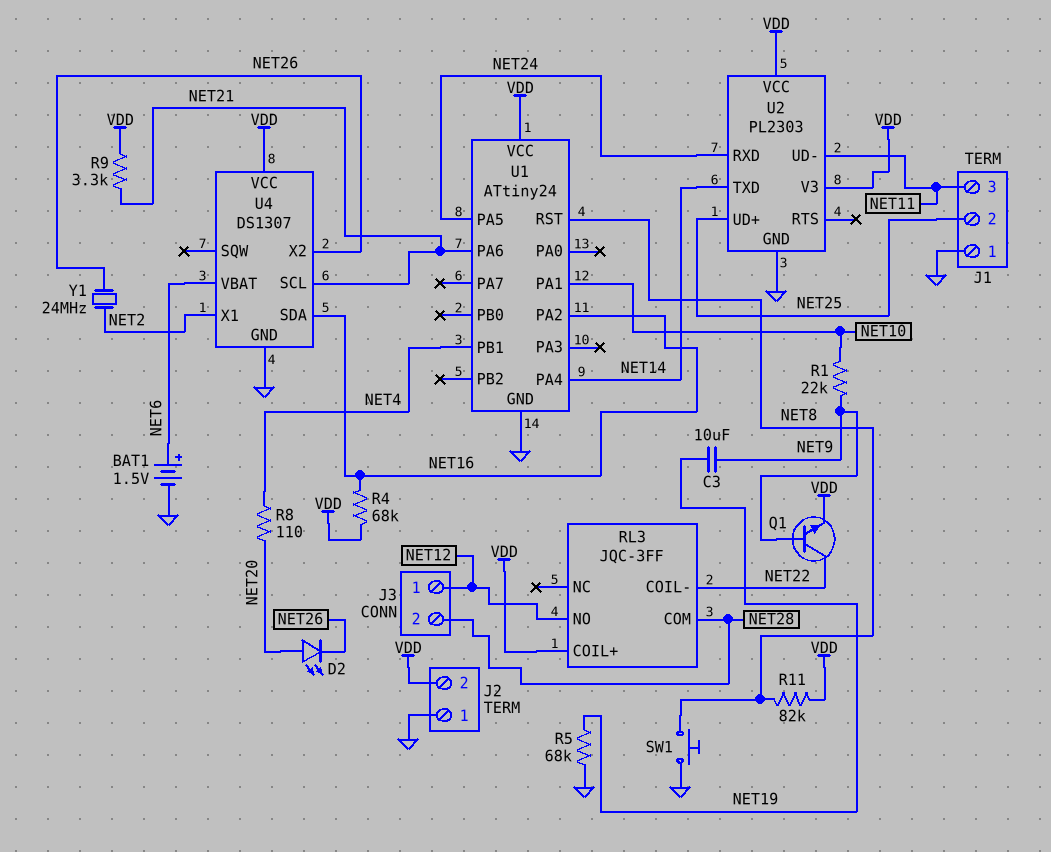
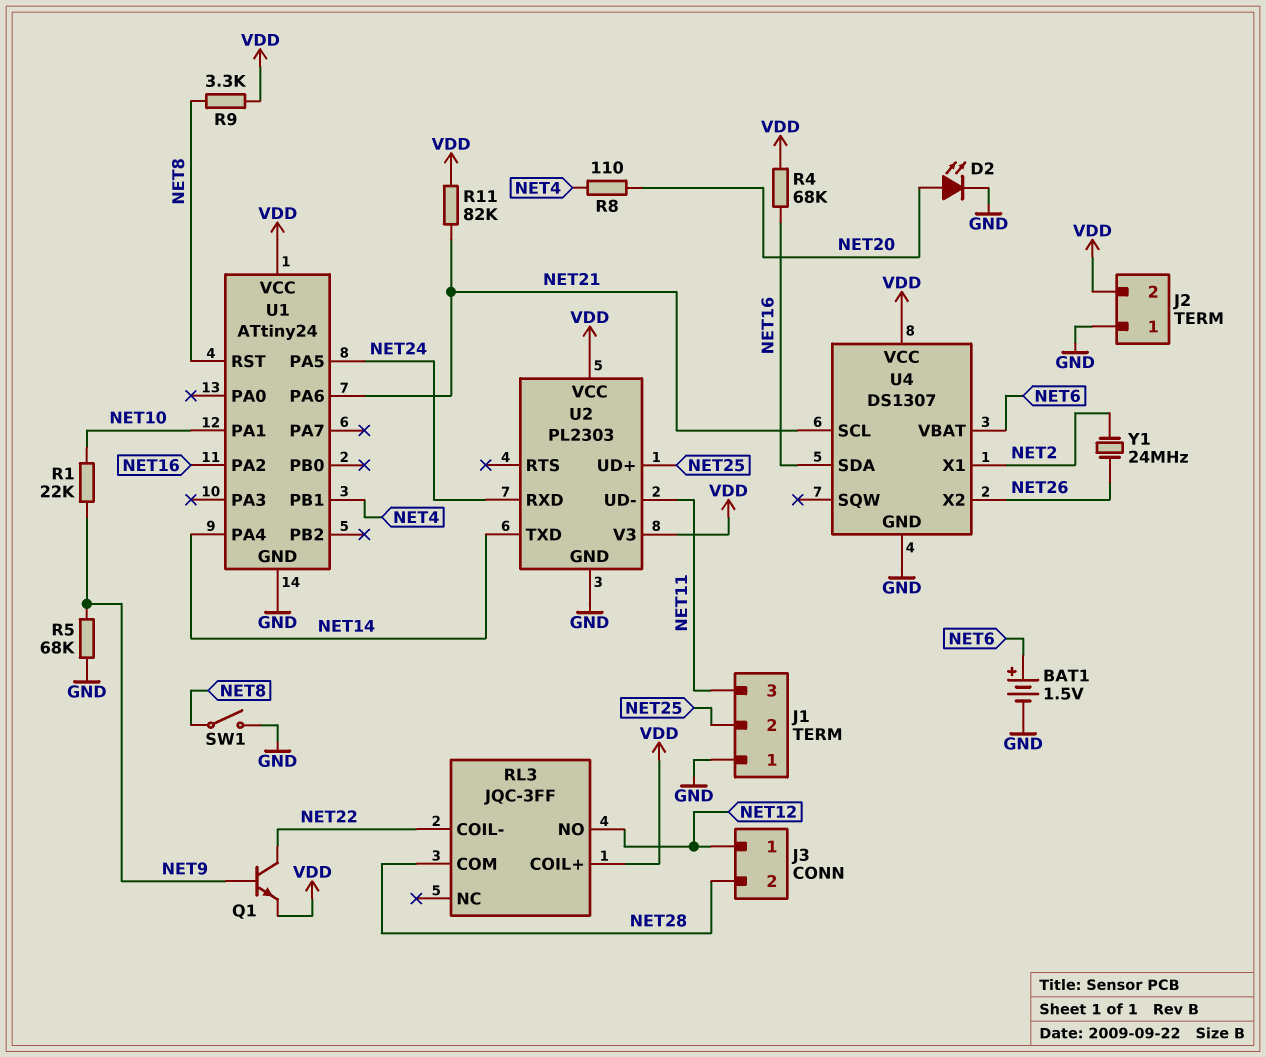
C3: 10uF (NET9, NET19) -> none
D2: LED (A NET20, K NET26) -> LED (A NET20, K GND)
R5: 68k (GND, NET19) -> 68k (GND, NET9)
R9: 3.3k (NET21, VDD) -> 3.3k (NET8, VDD)
R11: 82k (NET8, VDD) -> 82k (NET21, VDD)
SW1: button (GND, NET8) -> switch (GND, NET8)

